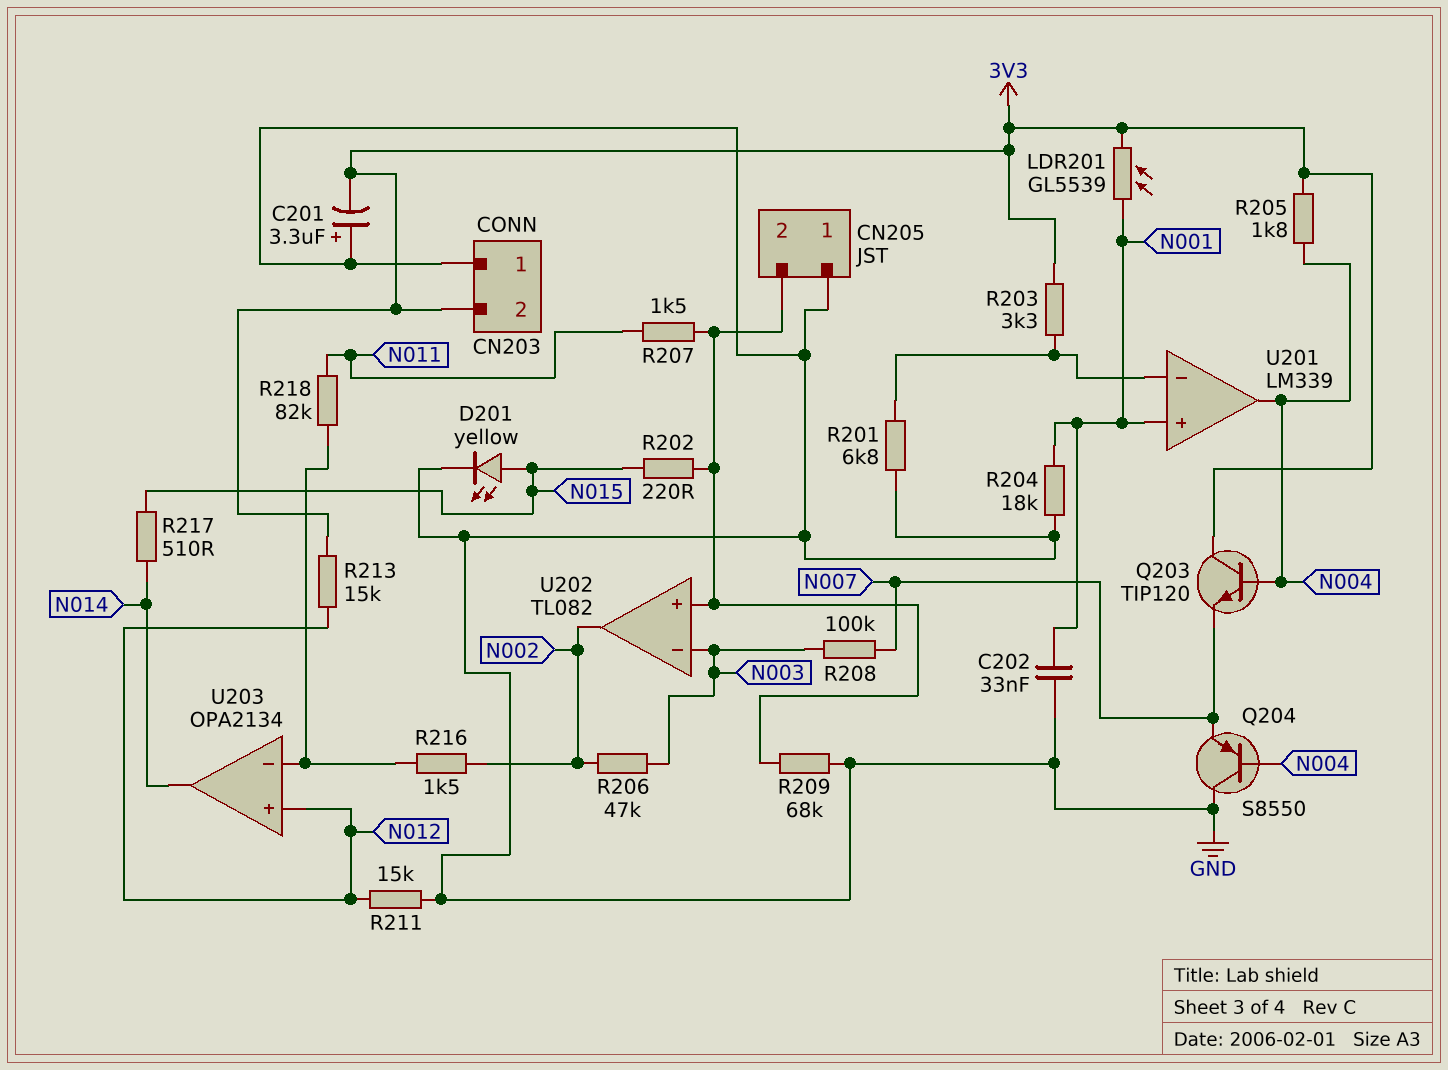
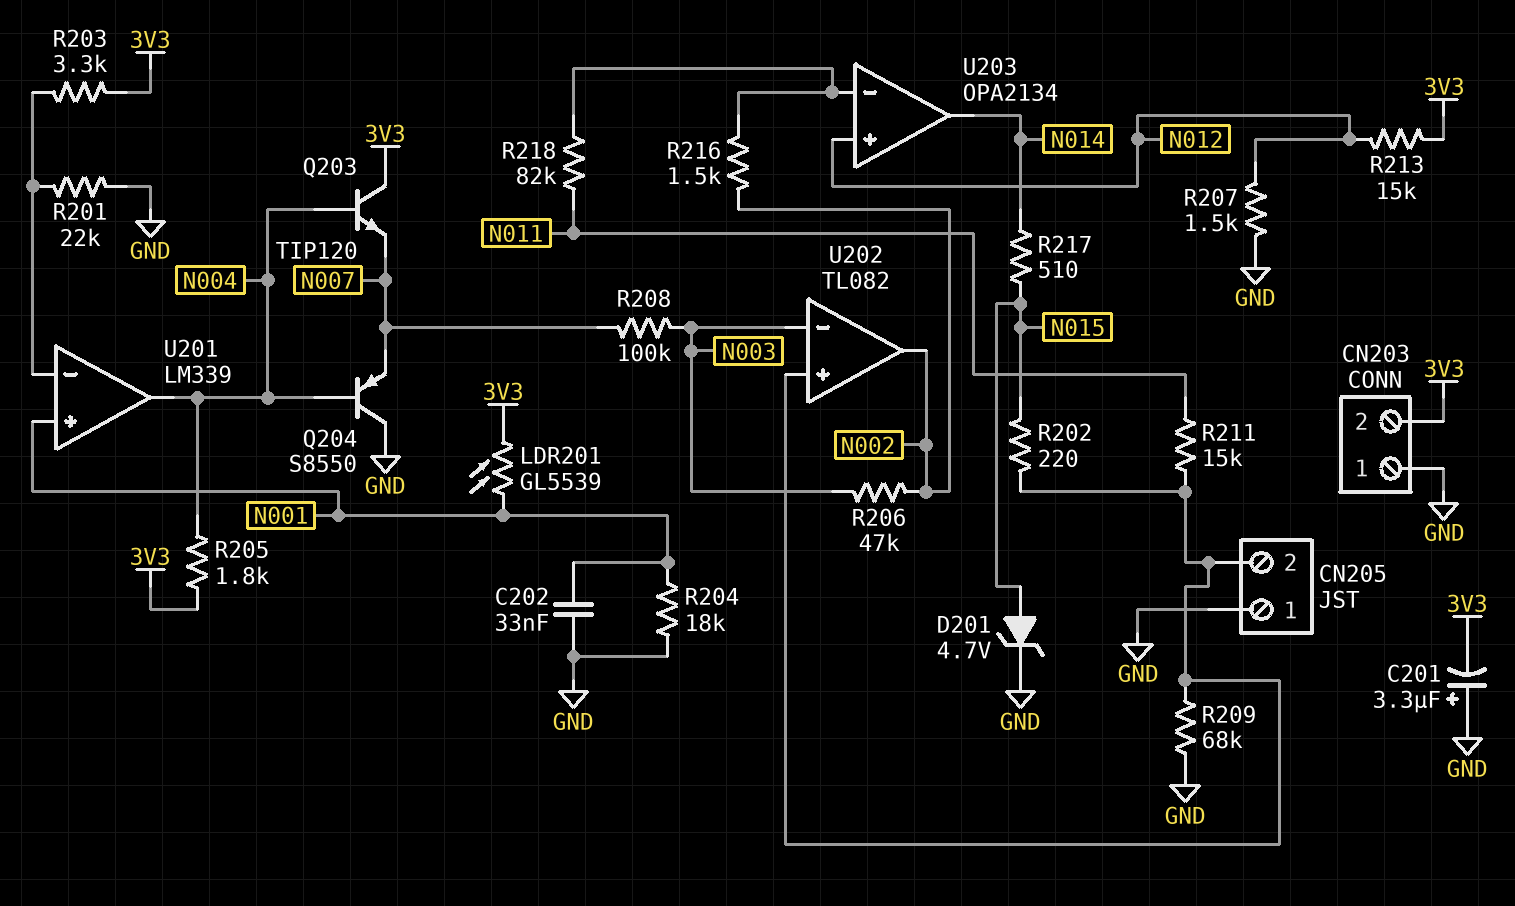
D201: LED yellow (A N015, K GND) -> zener 4.7V (A N015, K GND)
R201: 6.8k (GND, U201/in-) -> 22k (GND, U201/in-)
R207: 1.5k (CN205/2, N011) -> 1.5k (GND, N012)
R211: 15k (GND, N012) -> 15k (CN205/2, N011)

